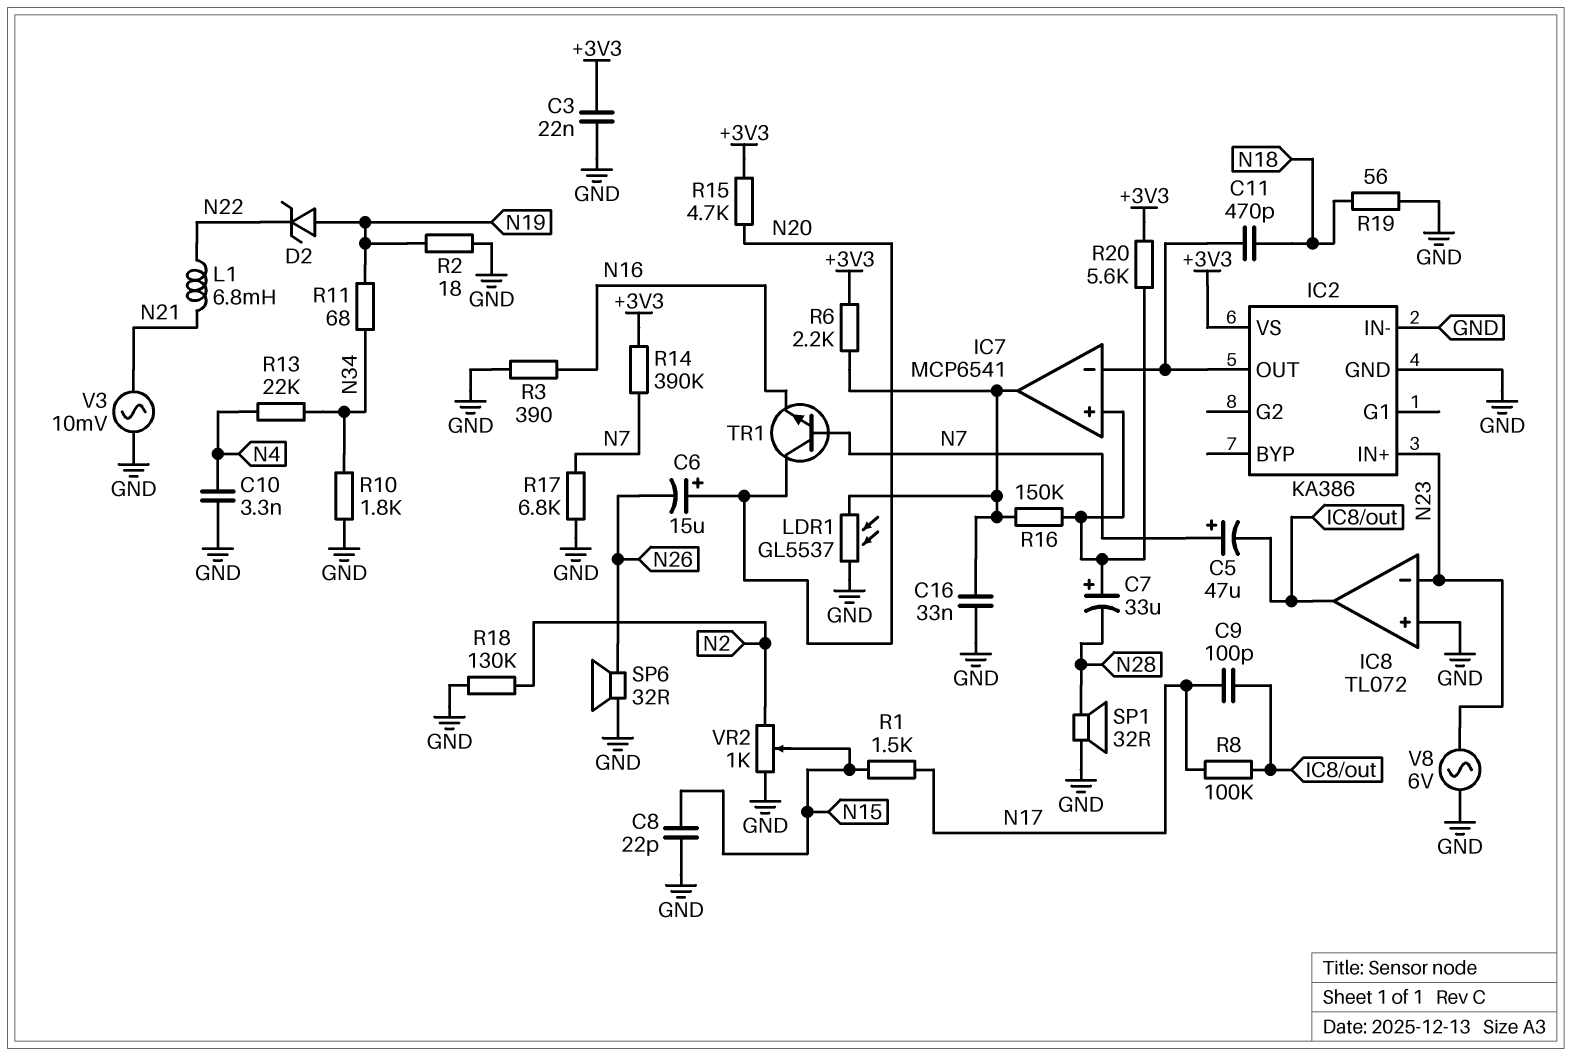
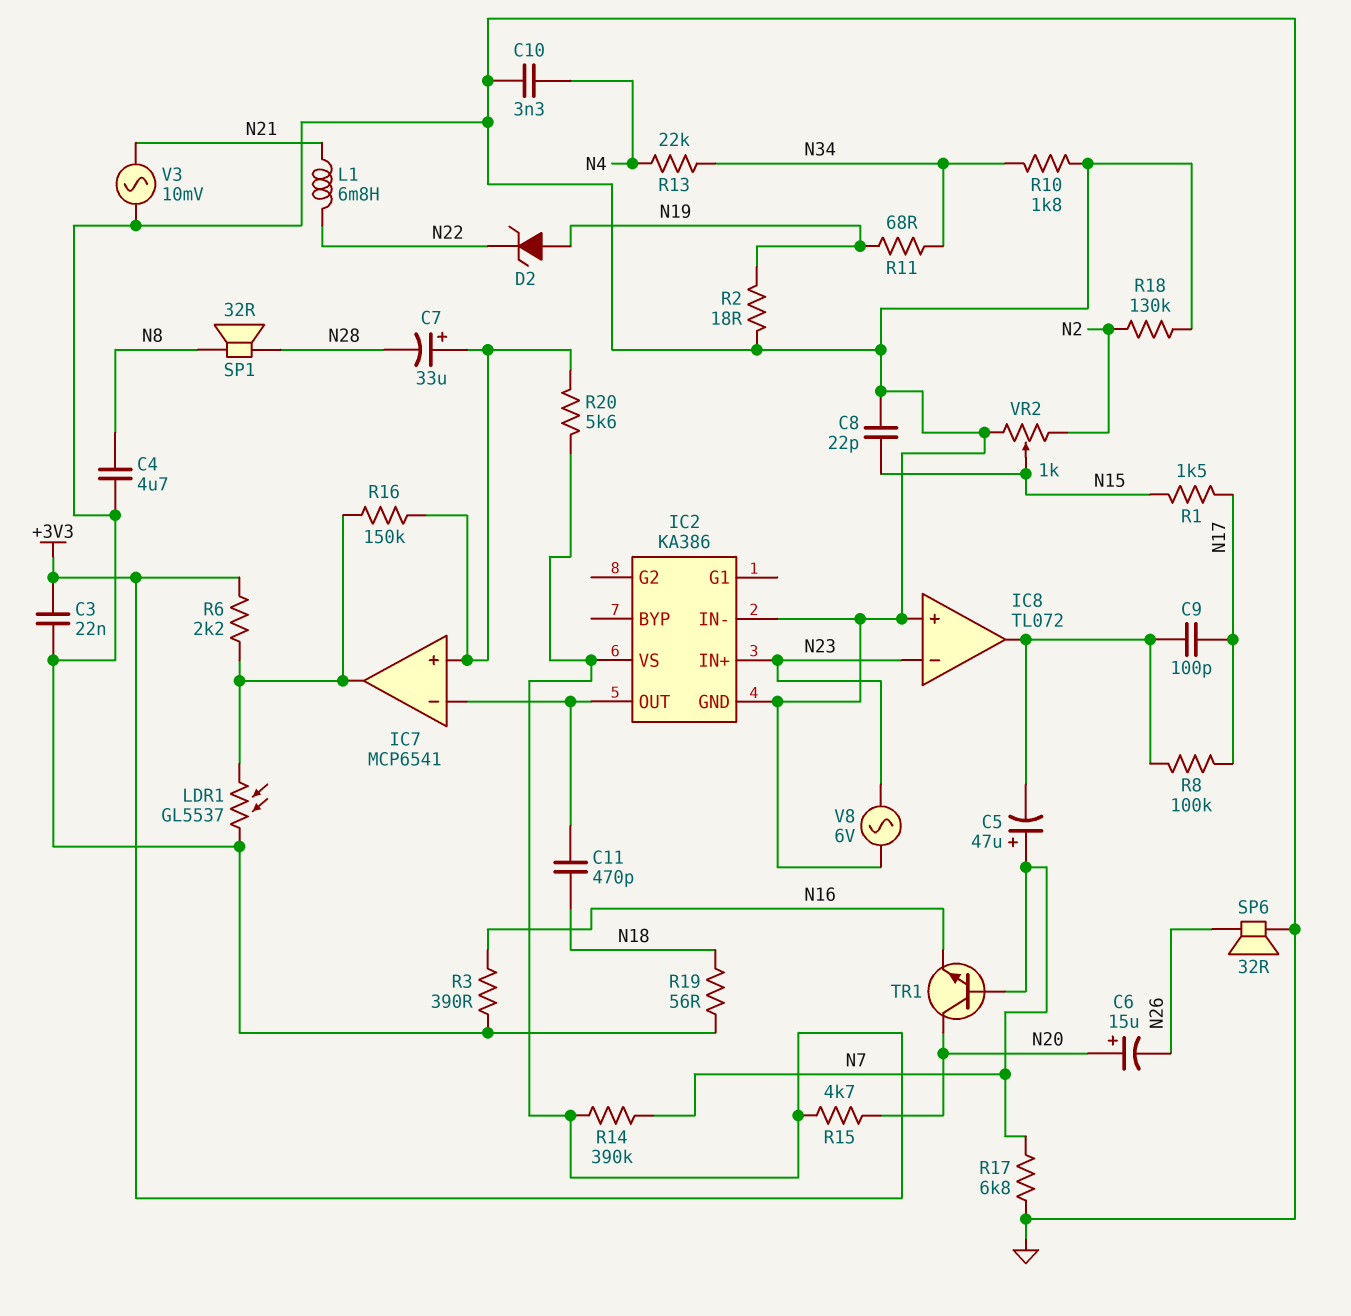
C4: none -> 4.7uF (GND, N8)
C16: 33nF (GND, IC7/out) -> none
SP1: speaker 32R (GND, N28) -> speaker 32R (N8, N28)

